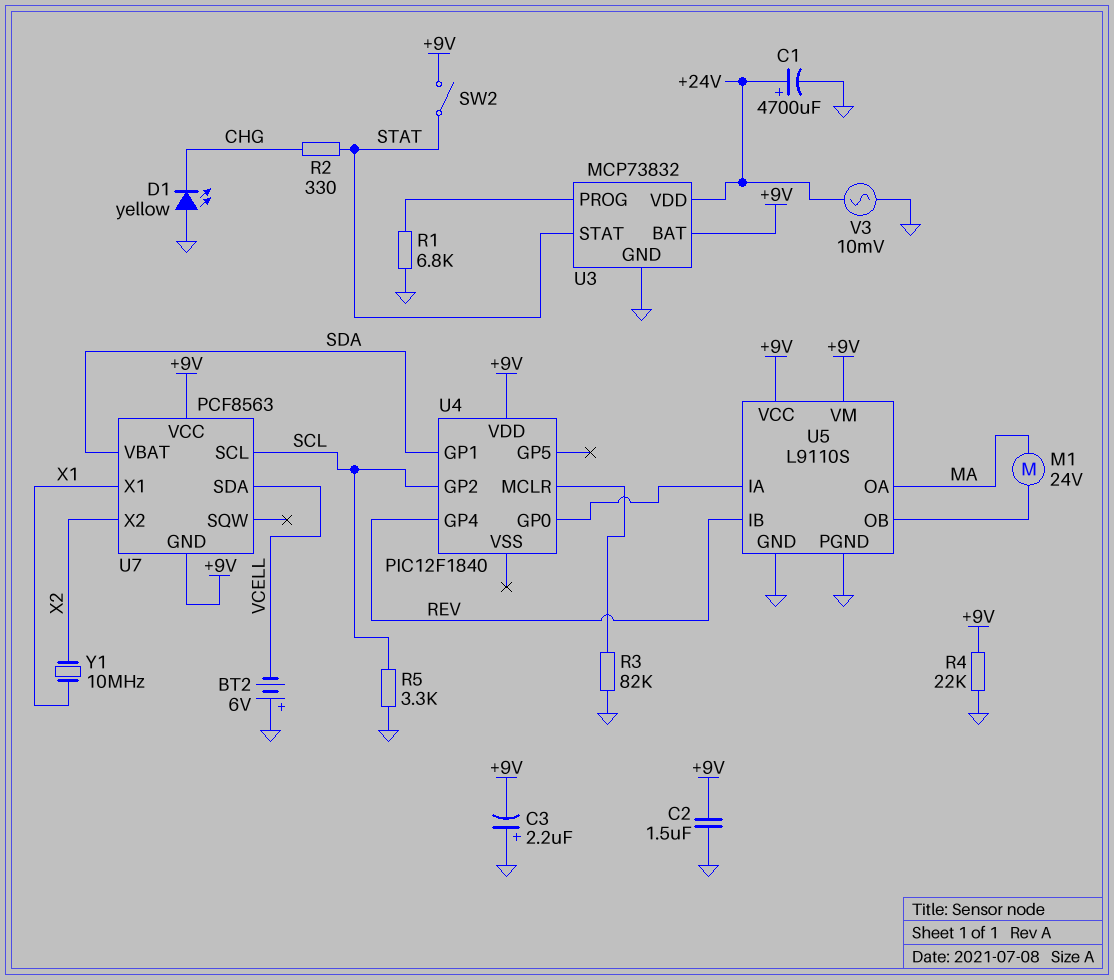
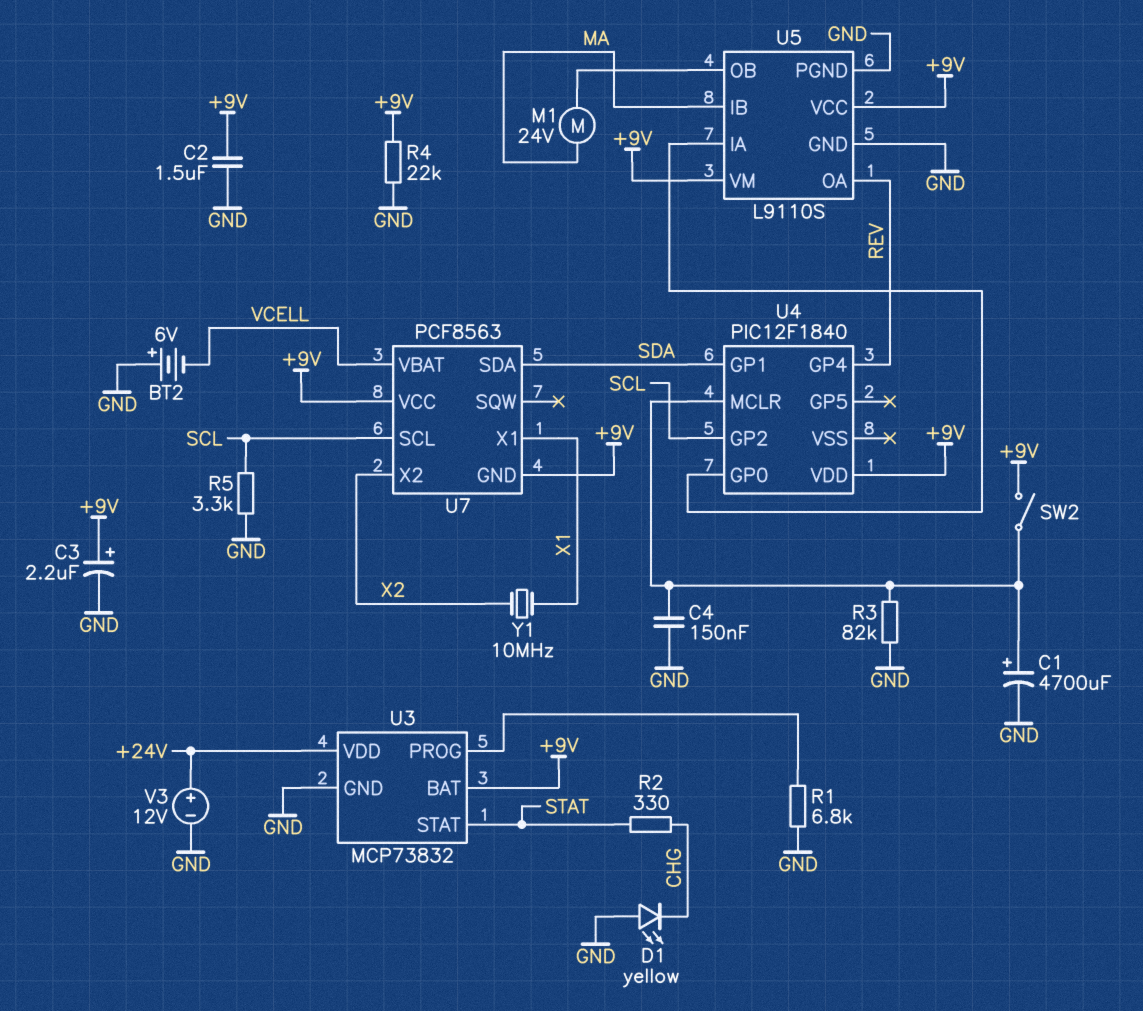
C1: 4700uF (plus +24V, minus GND) -> 4700uF (plus U4/MCLR, minus GND)
C3: 2.2uF (plus GND, minus +9V) -> 2.2uF (plus +9V, minus GND)
C4: none -> 150nF (GND, U4/MCLR)
SW2: switch (+9V, STAT) -> switch (+9V, U4/MCLR)
U5 pin IB: REV -> MA
U5 pin OA: MA -> REV
U7 pin SDA: VCELL -> SDA
U7 pin VBAT: SDA -> VCELL
V3: AC 10mV (+24V, GND) -> 12V (plus +24V, minus GND)

